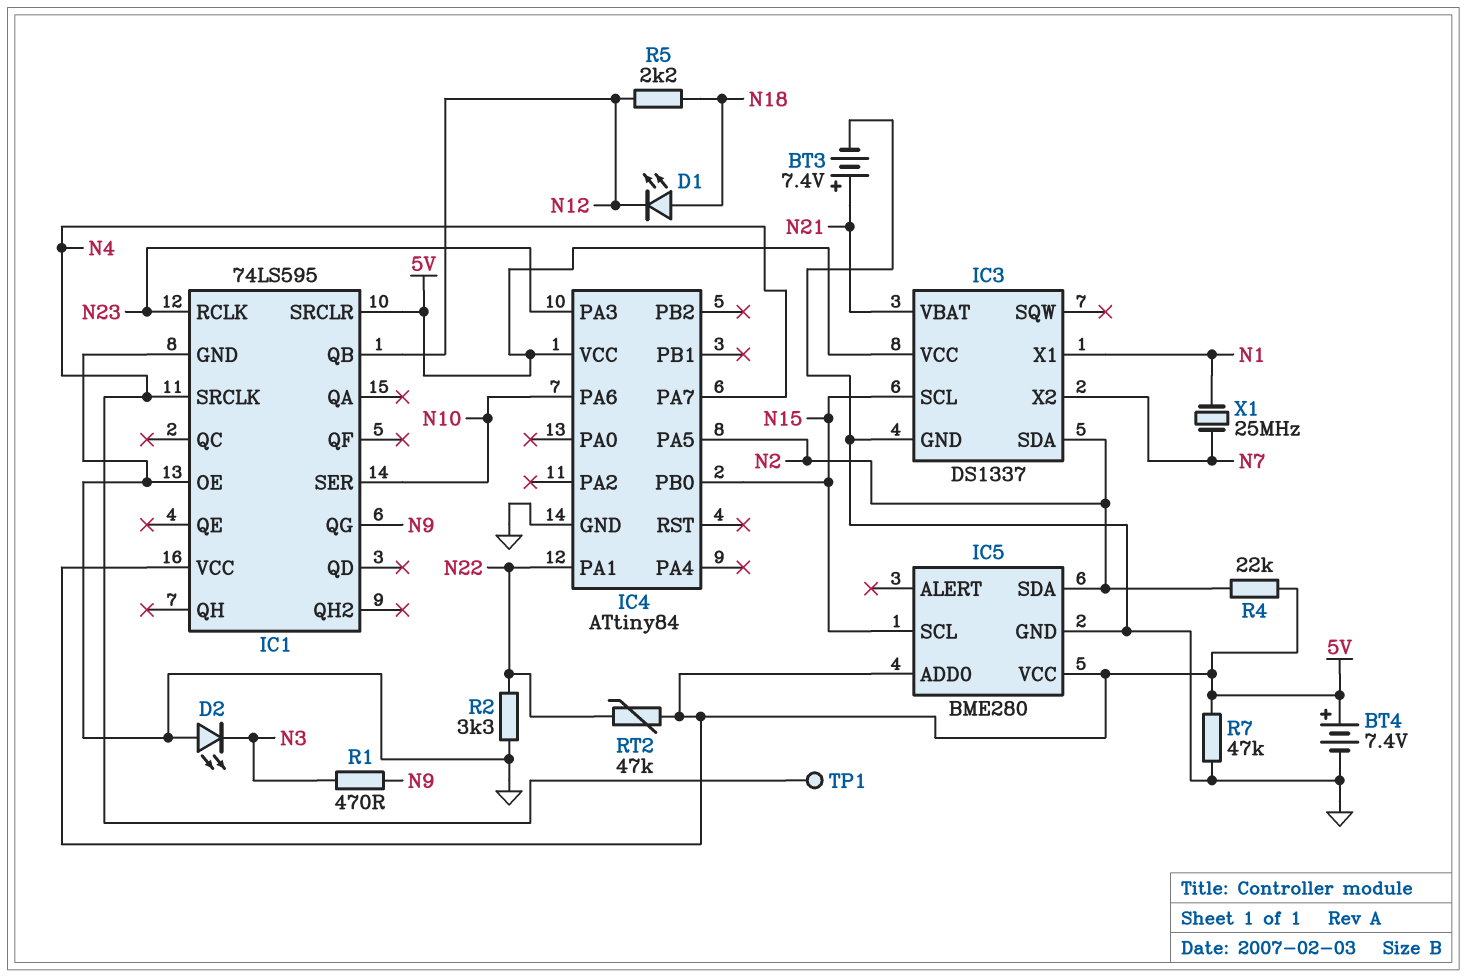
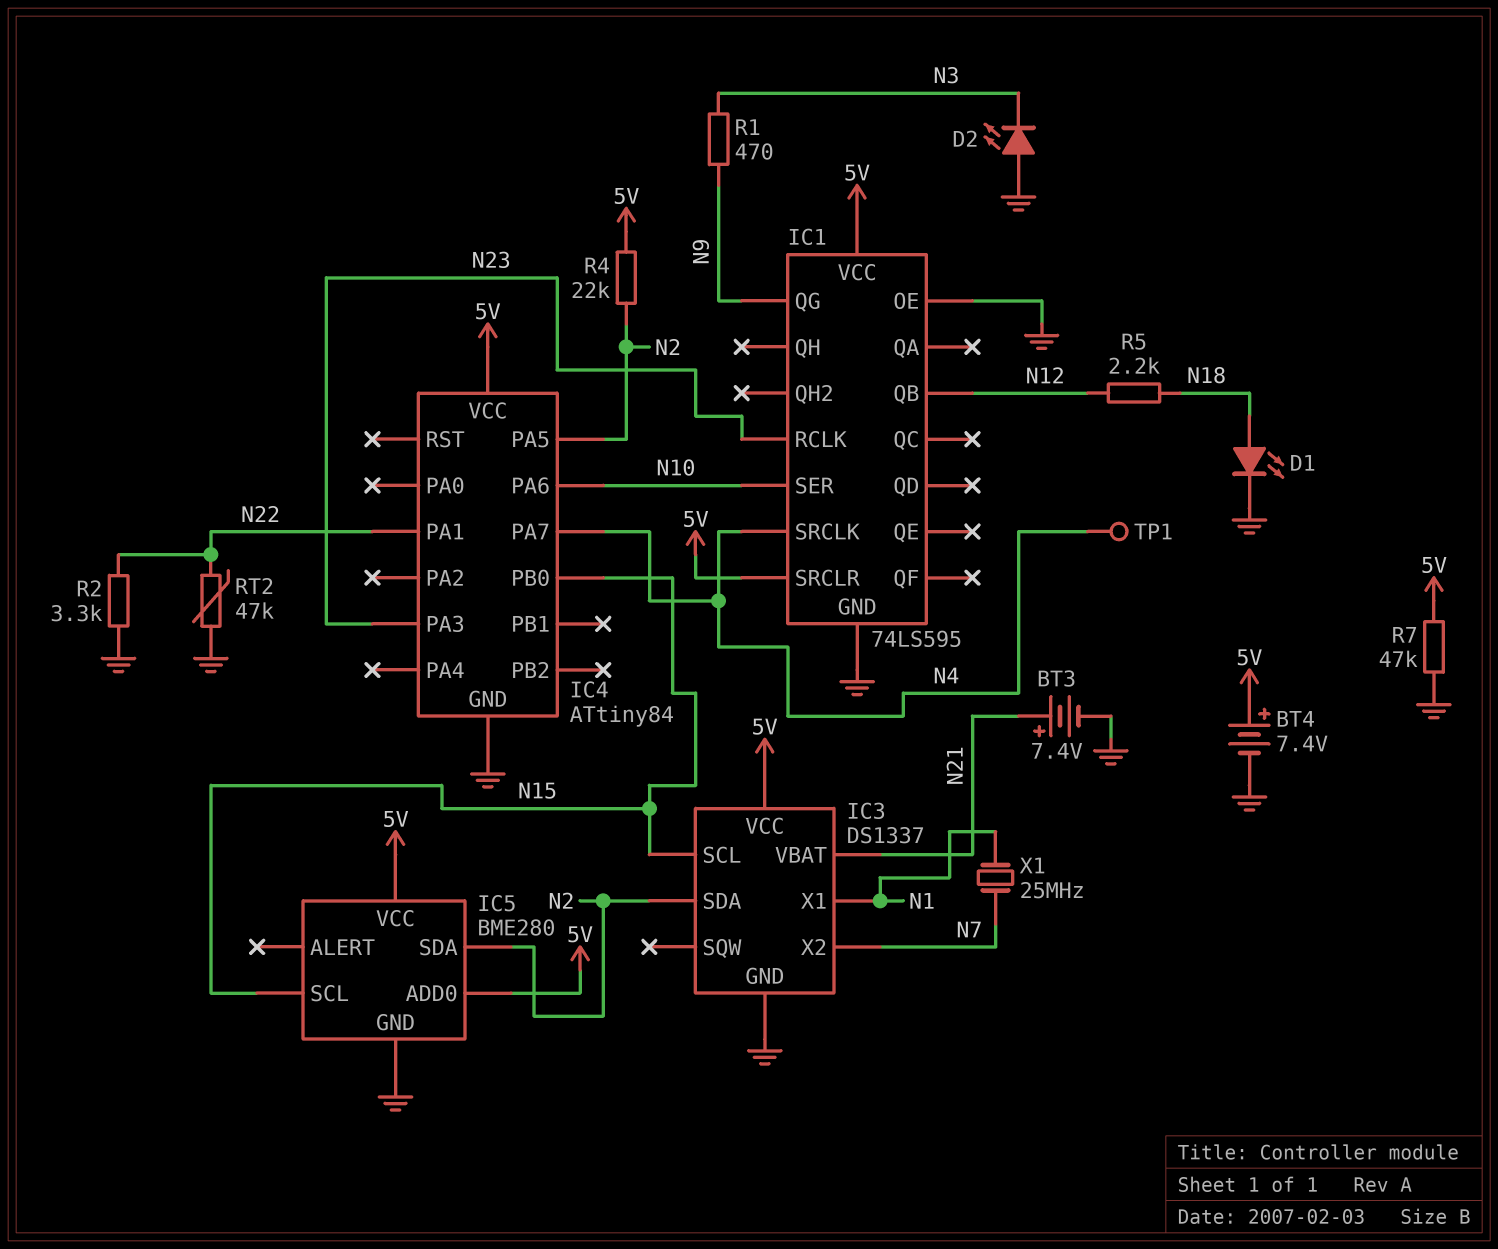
D1: LED (A N18, K N12) -> LED (A N18, K GND)
RT2: 47k (5V, N22) -> 47k (GND, N22)

